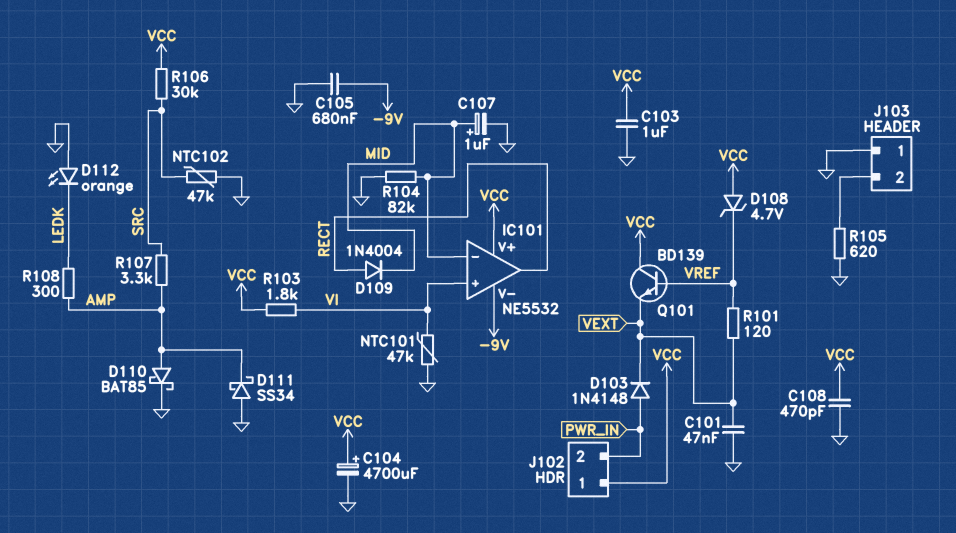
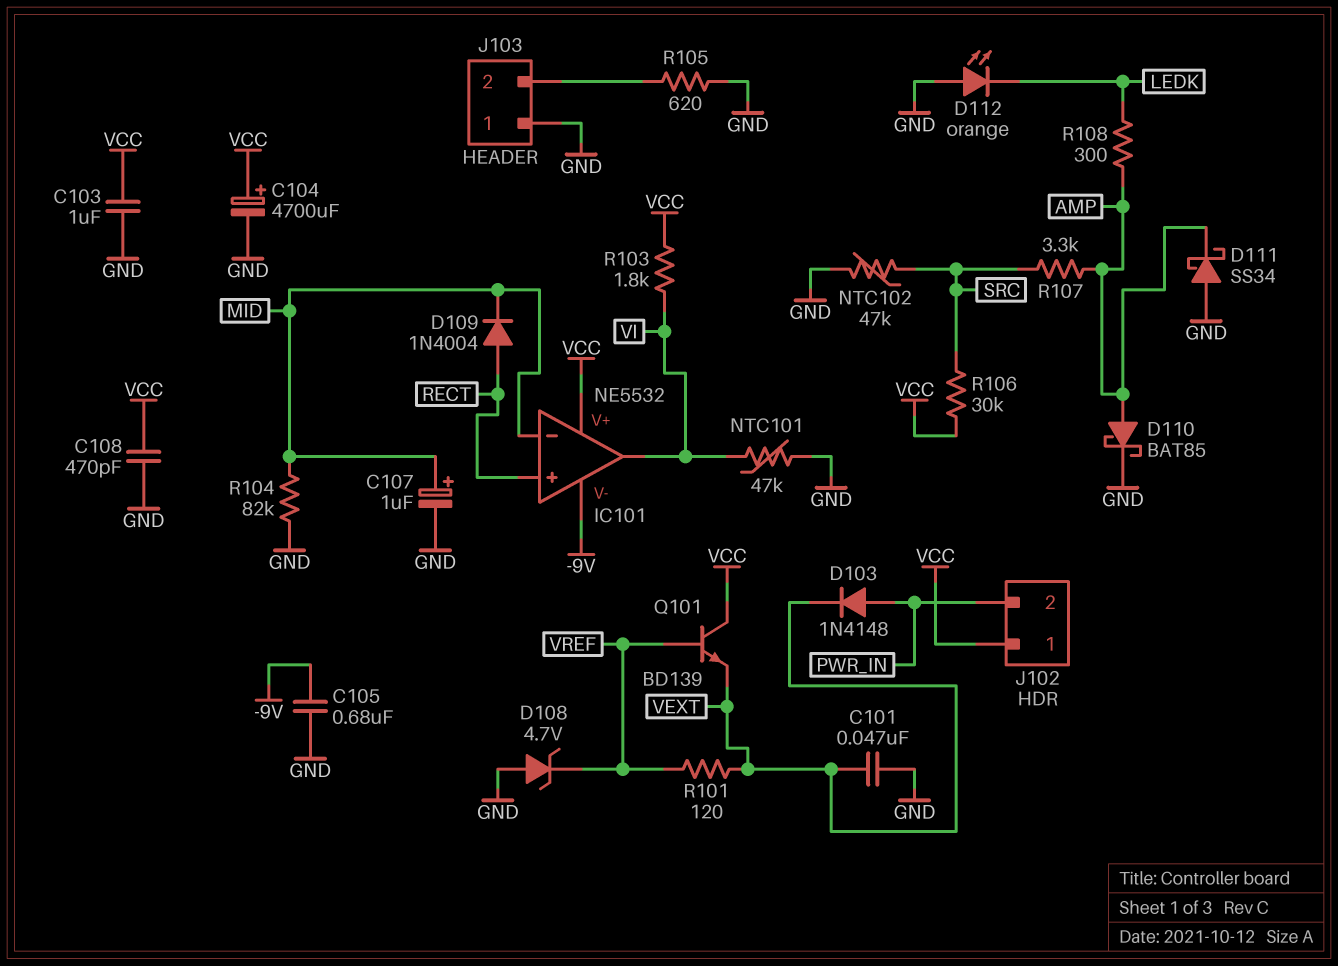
D108: zener 4.7V (A VCC, K VREF) -> zener 4.7V (A GND, K VREF)
IC101 pin in+: VI -> RECT
IC101 pin out: RECT -> VI

